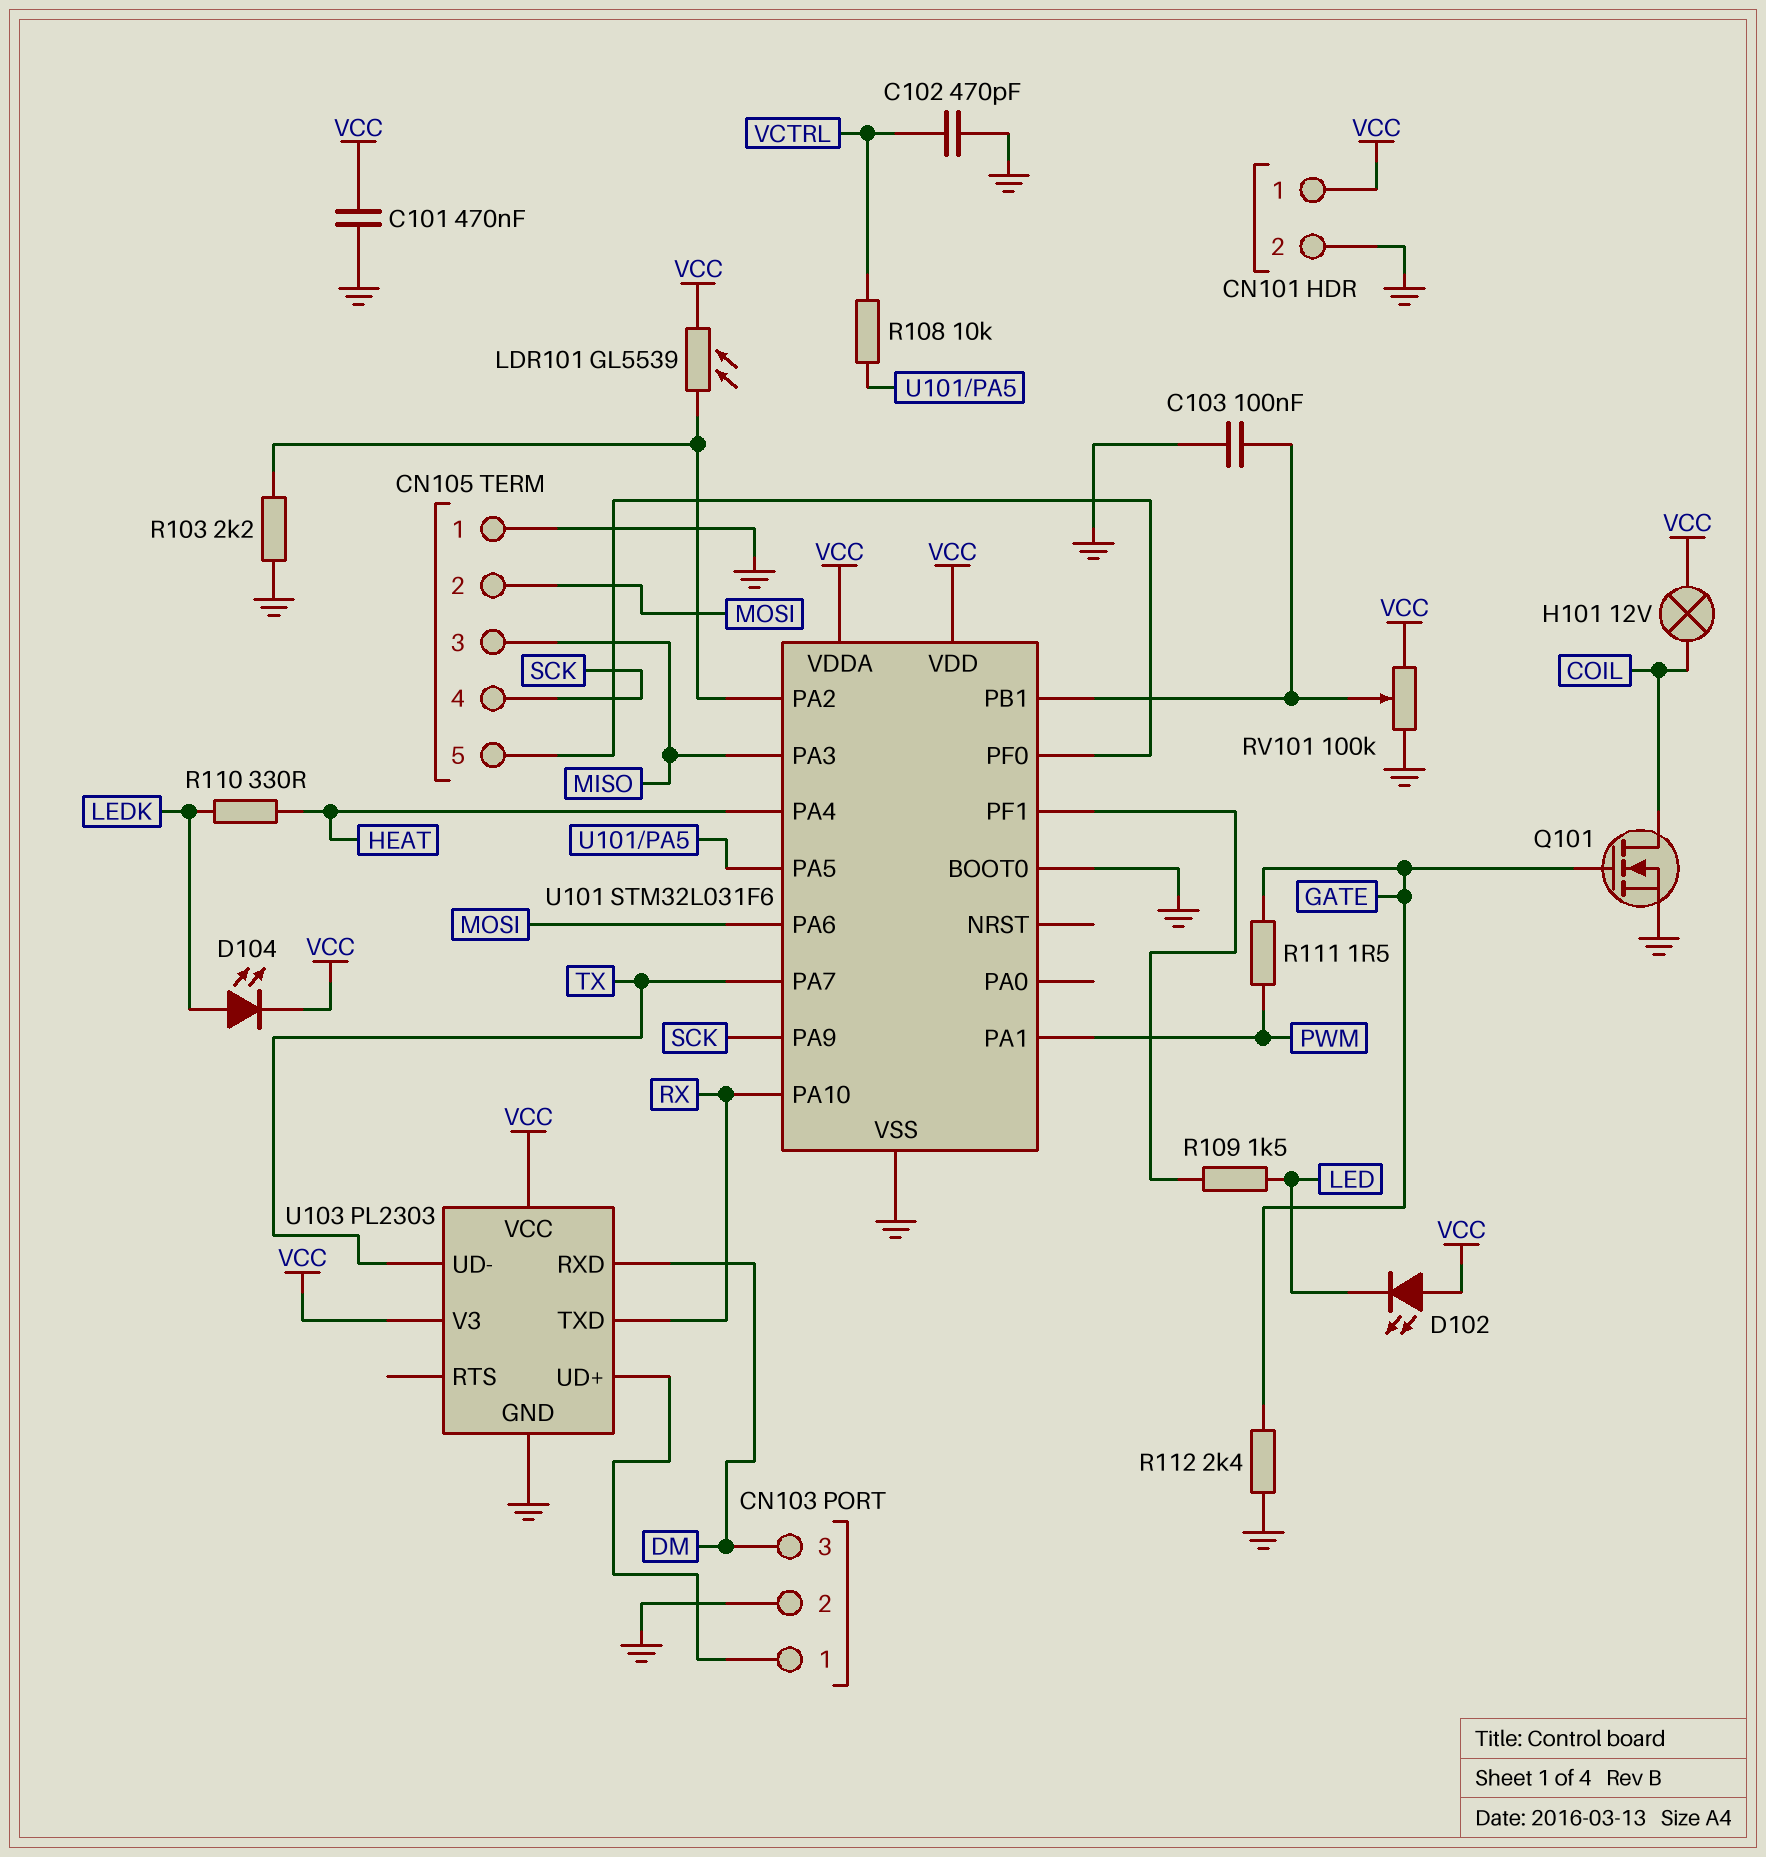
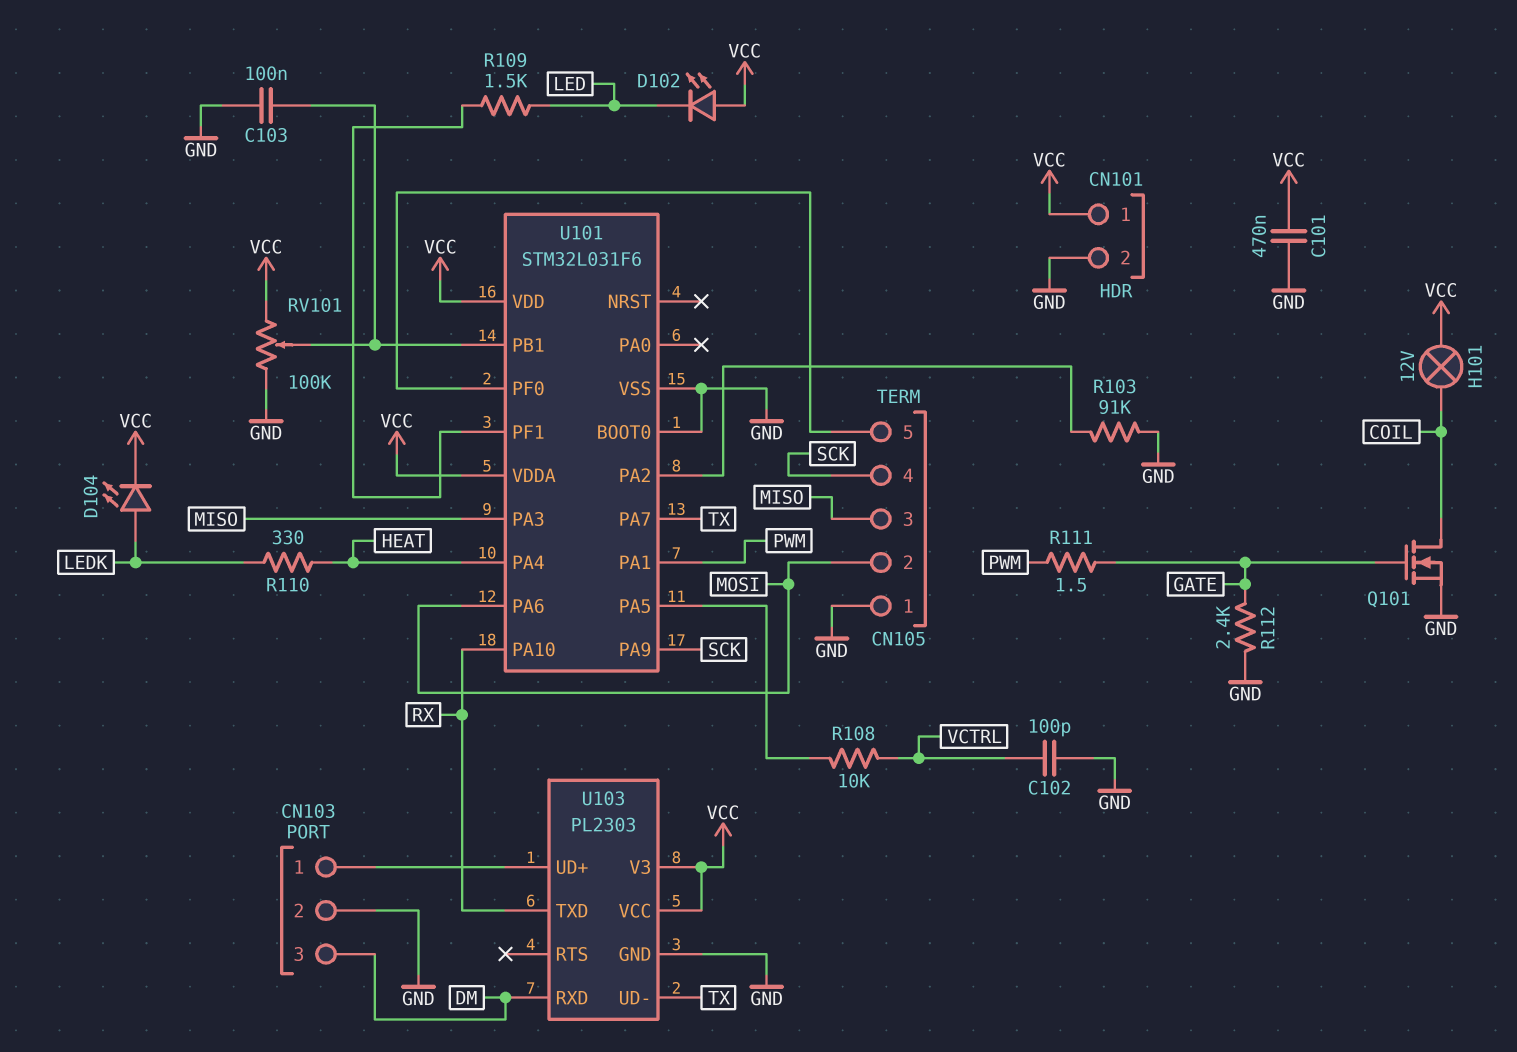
C102: 470pF (GND, VCTRL) -> 100pF (GND, VCTRL)
LDR101: GL5539 (U101/PA2, VCC) -> none
R103: 2.2k (GND, U101/PA2) -> 91k (GND, U101/PA2)

